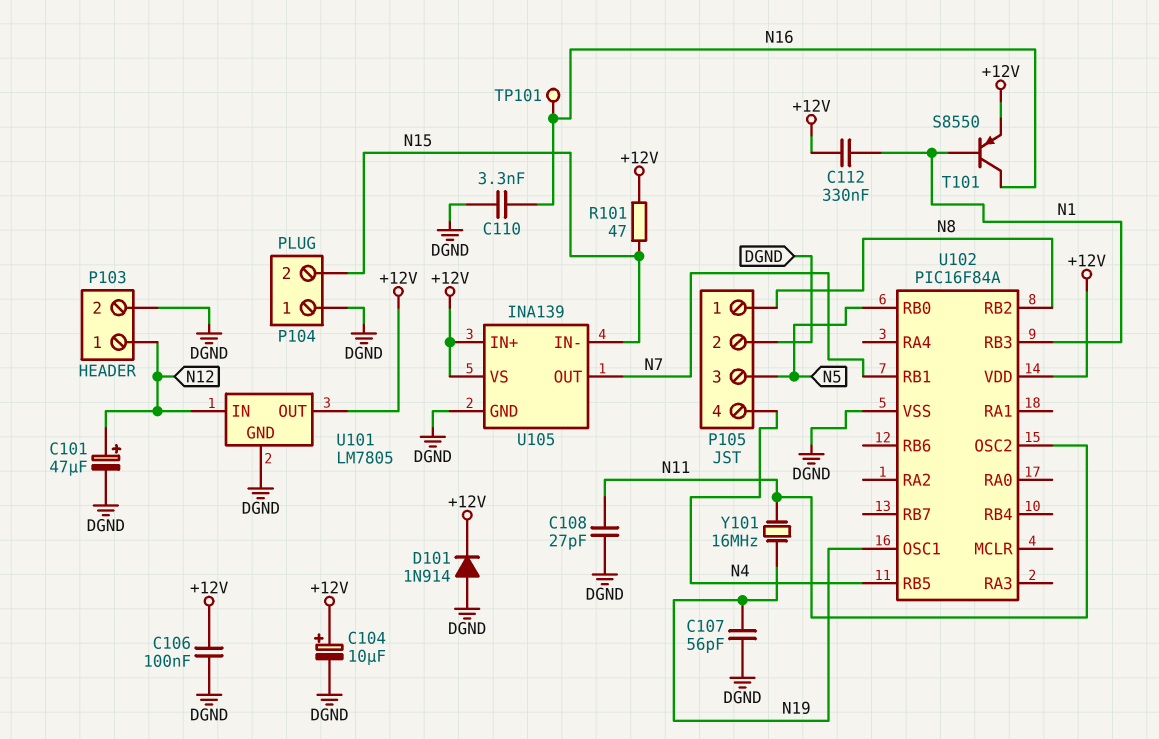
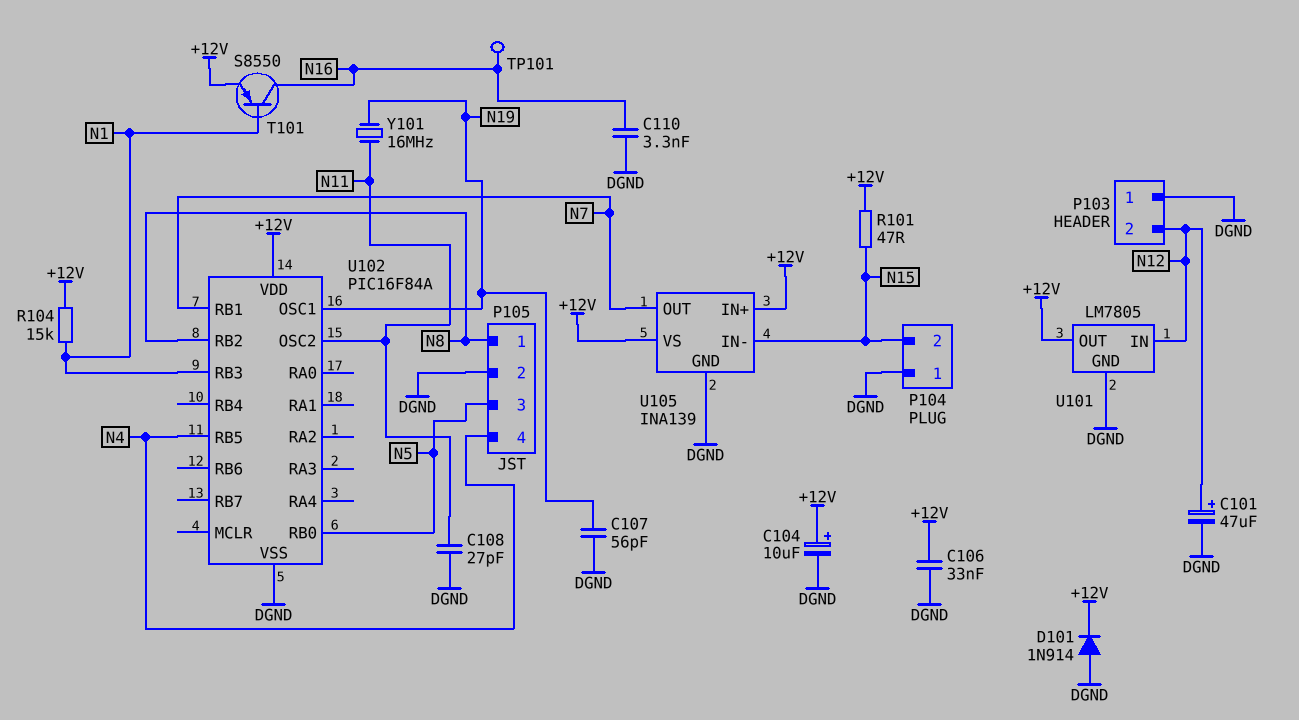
C106: 100nF (+12V, DGND) -> 33nF (+12V, DGND)
C112: 330nF (+12V, N1) -> none
P103 pin 1: N12 -> DGND
P103 pin 2: DGND -> N12
R104: none -> 15k (+12V, N1)

